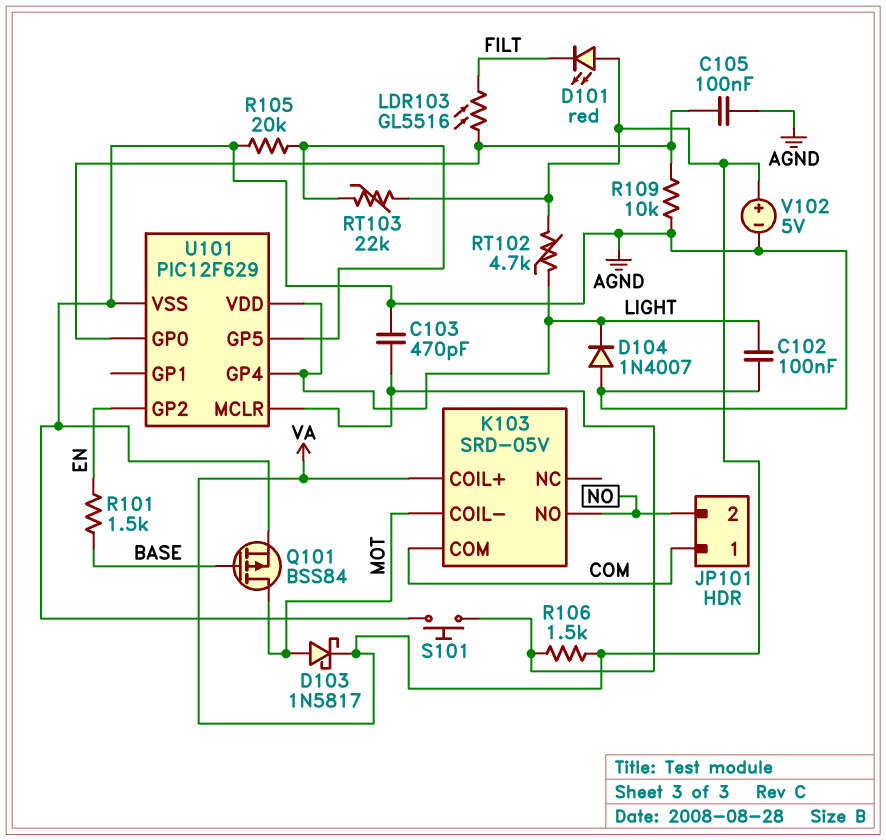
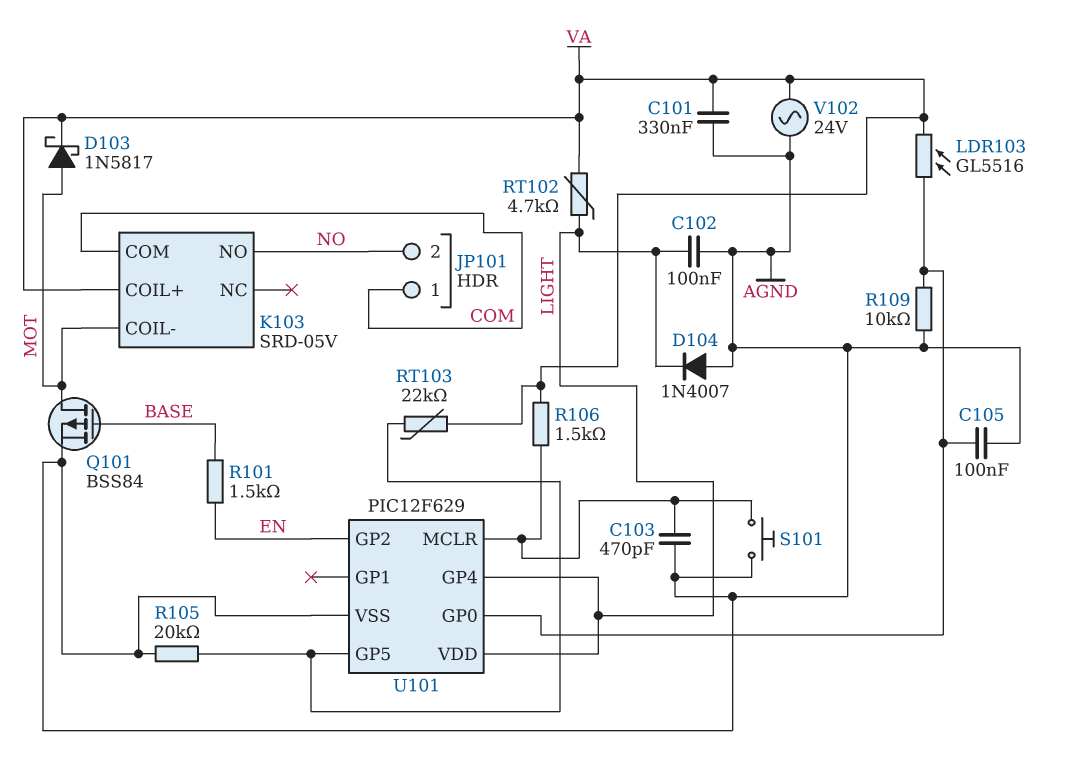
C101: none -> 330nF (AGND, VA)
D101: LED red (A VA, K FILT) -> none
LDR103: GL5516 (FILT, U101/GP0) -> GL5516 (U101/GP0, VA)
V102: 5V (plus VA, minus AGND) -> AC 24V (AGND, VA)

